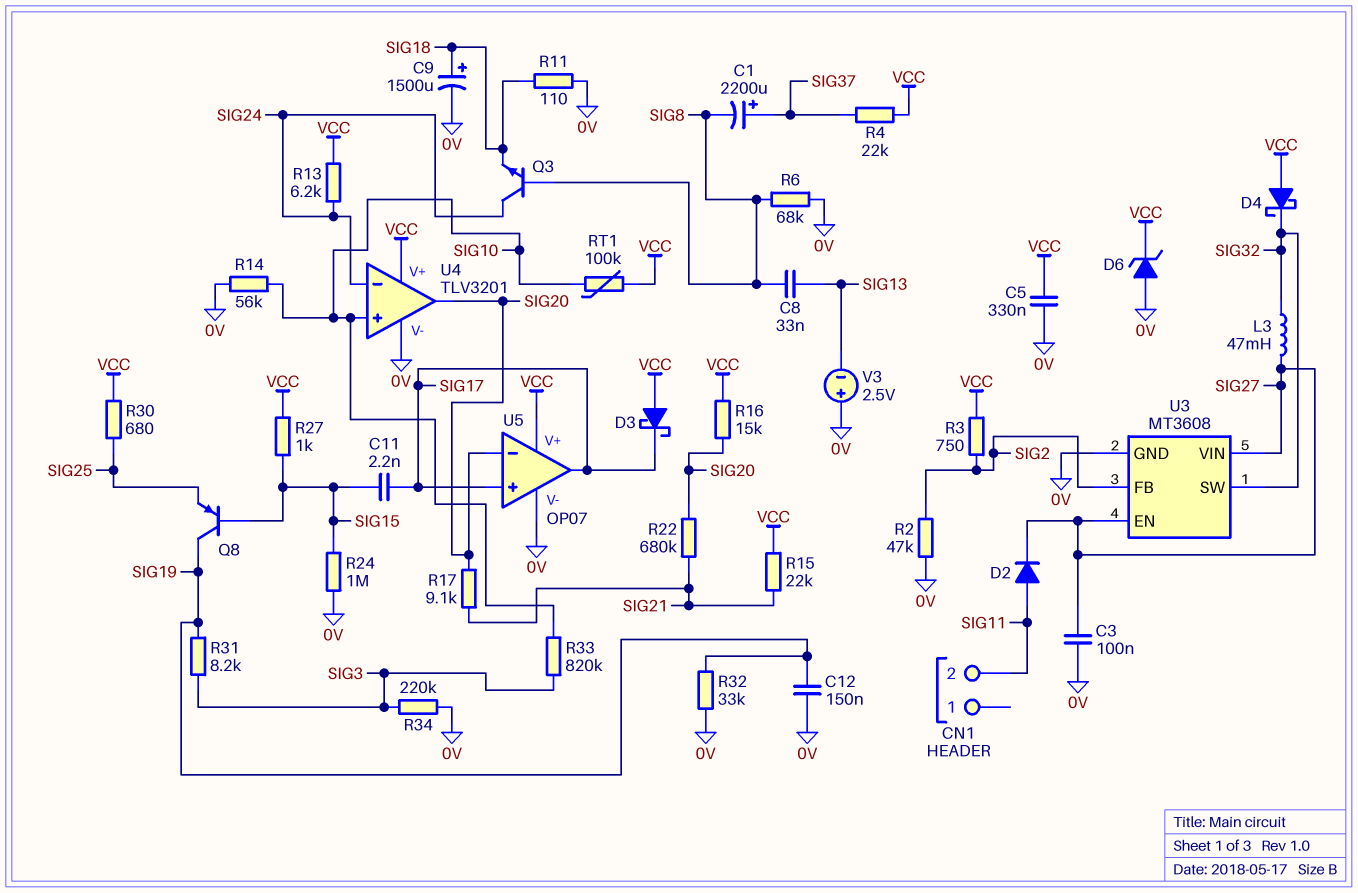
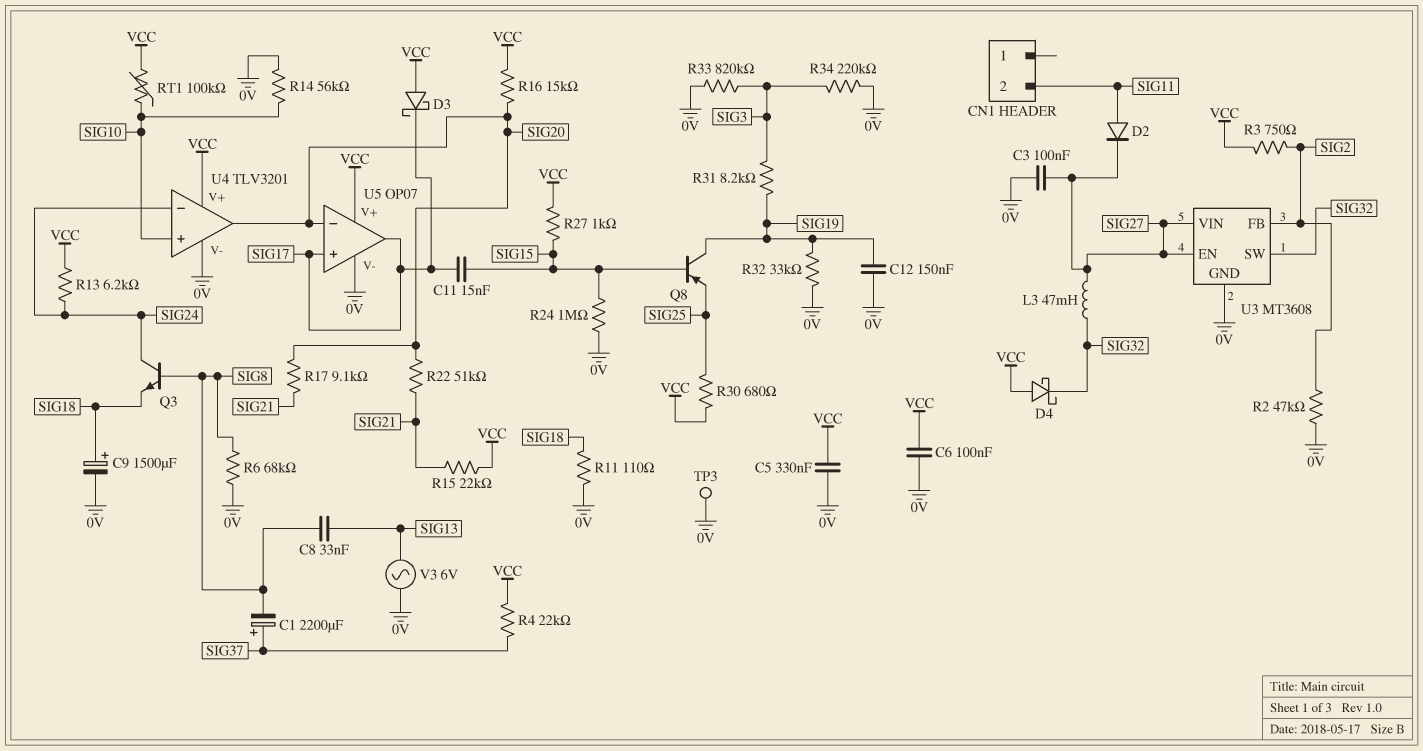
C6: none -> 100nF (0V, VCC)
C11: 2.2nF (SIG15, SIG17) -> 15nF (SIG15, SIG17)
D6: zener (A 0V, K VCC) -> none
R22: 680k (SIG20, SIG21) -> 51k (SIG20, SIG21)
R33: 820k (SIG3, SIG10) -> 820k (0V, SIG3)
TP3: none -> test point (0V)
V3: 2.5V (plus 0V, minus SIG13) -> AC 6V (0V, SIG13)

